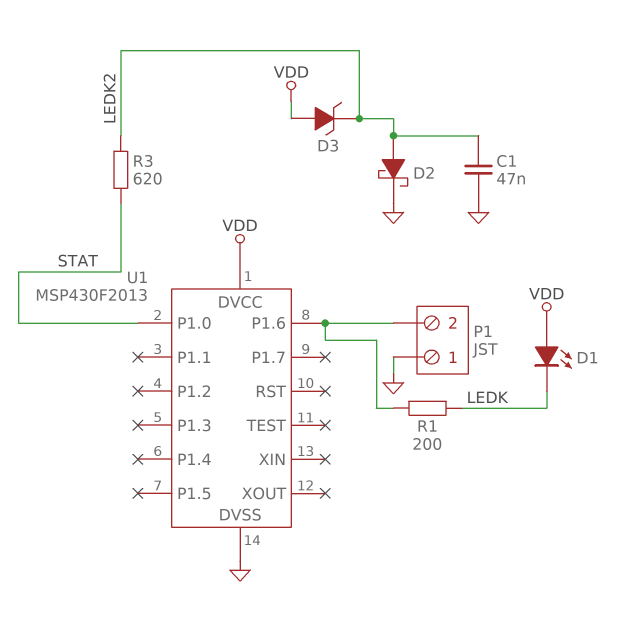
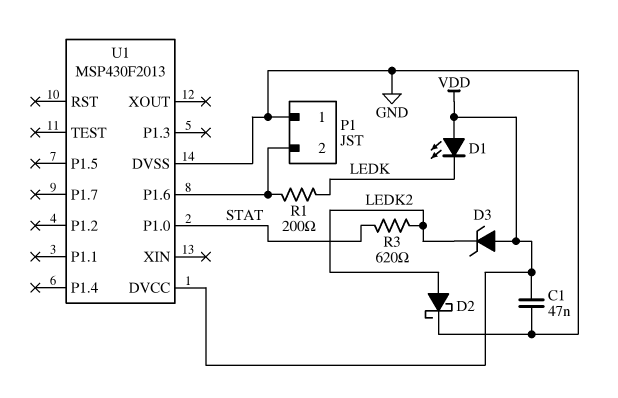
C1: 47nF (GND, LEDK2) -> 47nF (GND, VDD)

